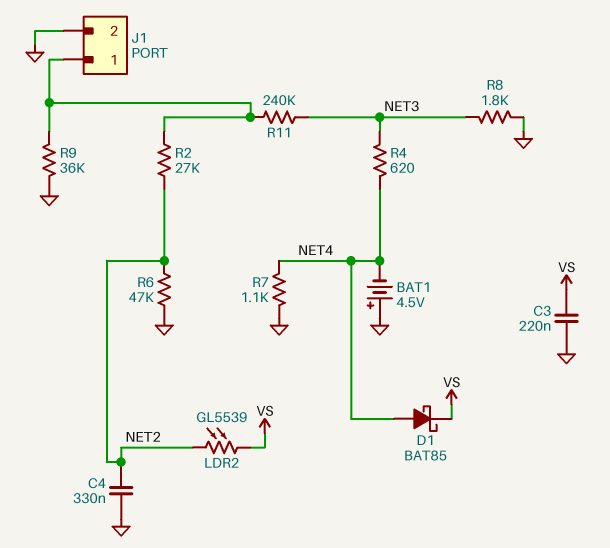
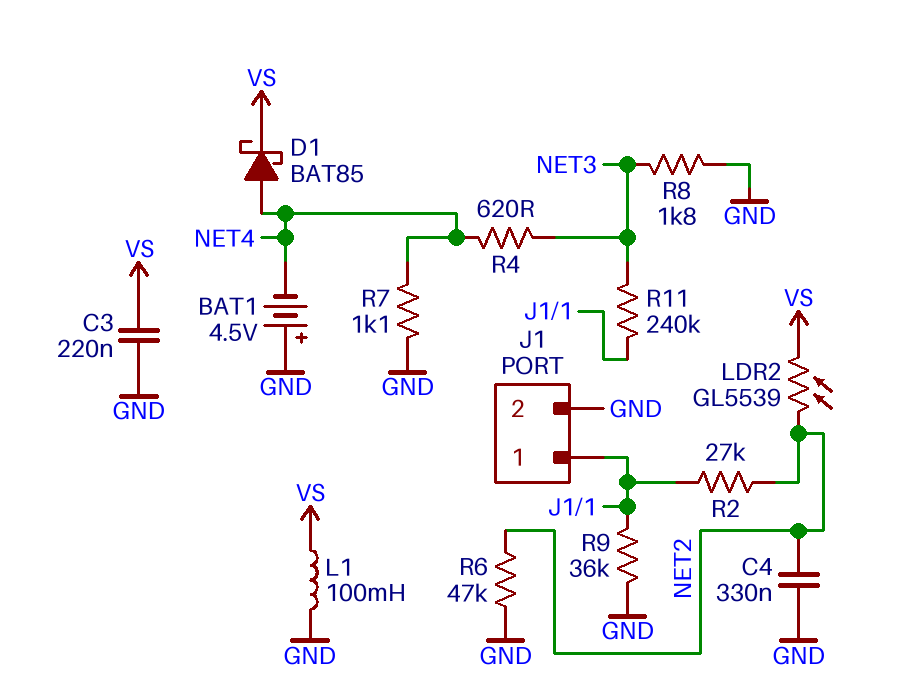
L1: none -> 100mH (GND, VS)

